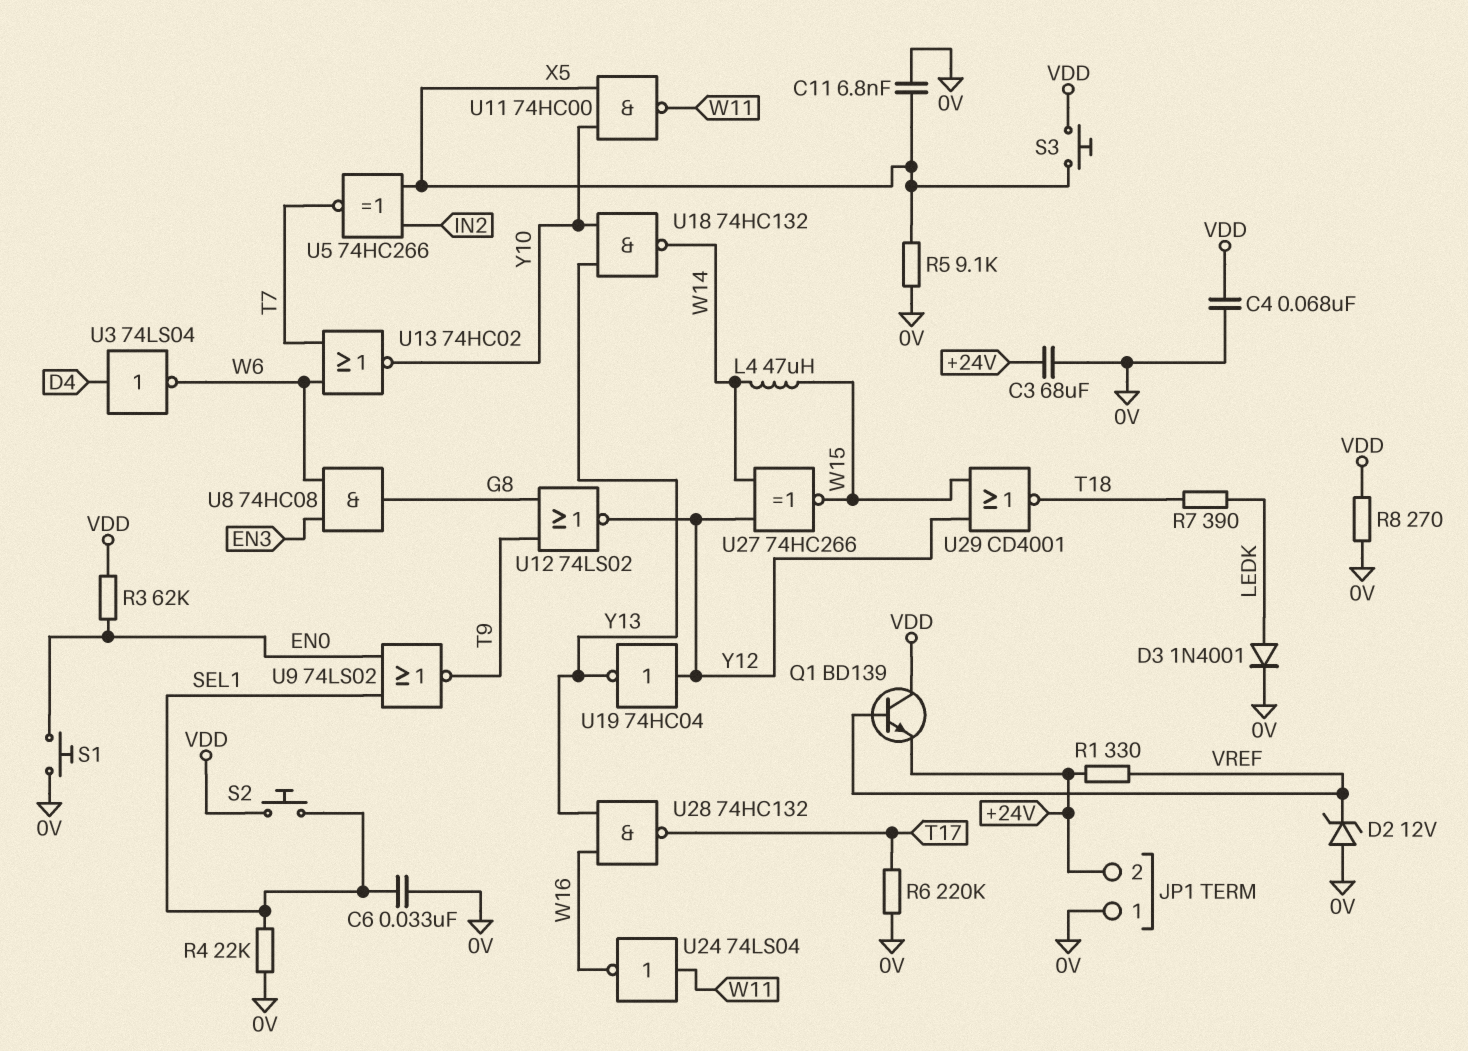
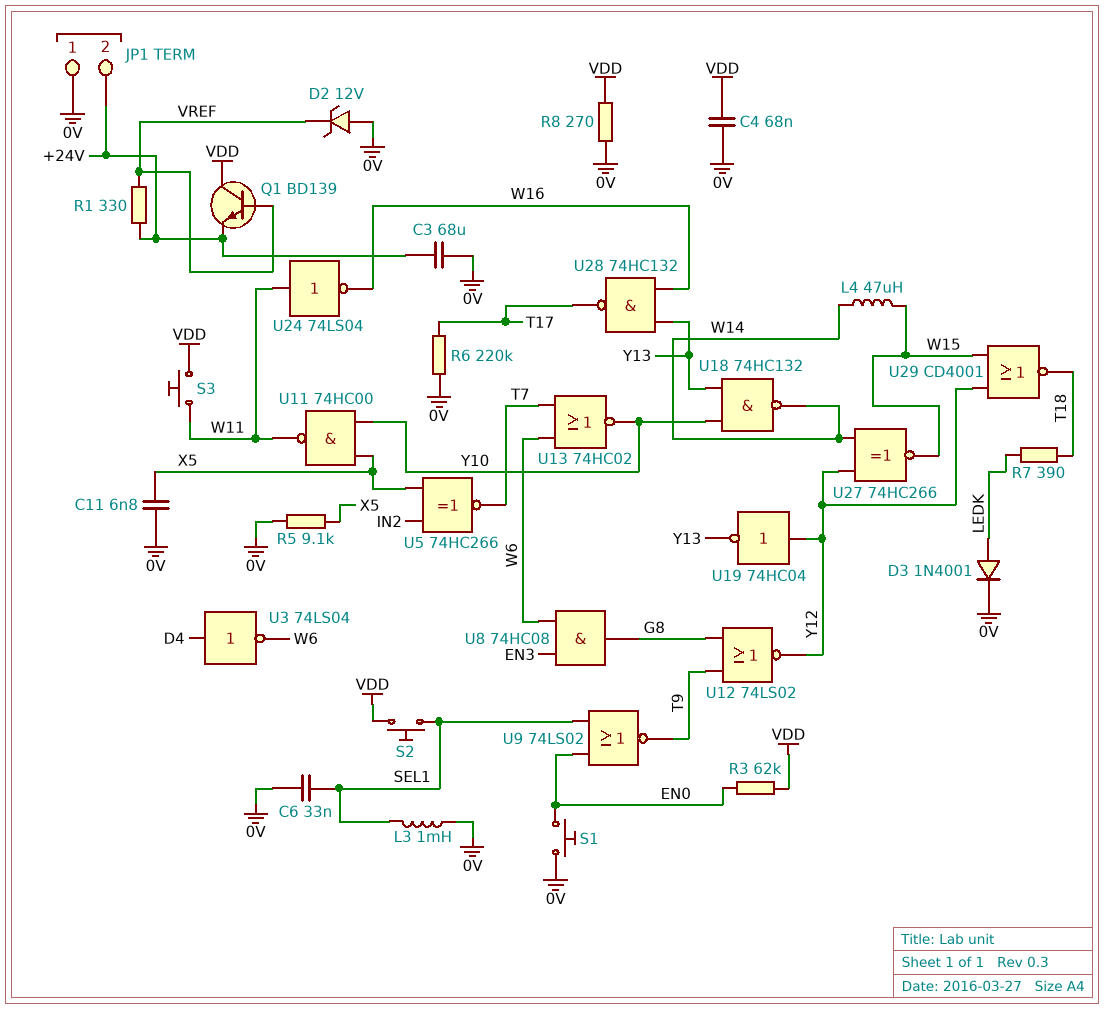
L3: none -> 1mH (0V, SEL1)
R4: 22k (0V, SEL1) -> none
S3: button (VDD, X5) -> button (VDD, W11)

